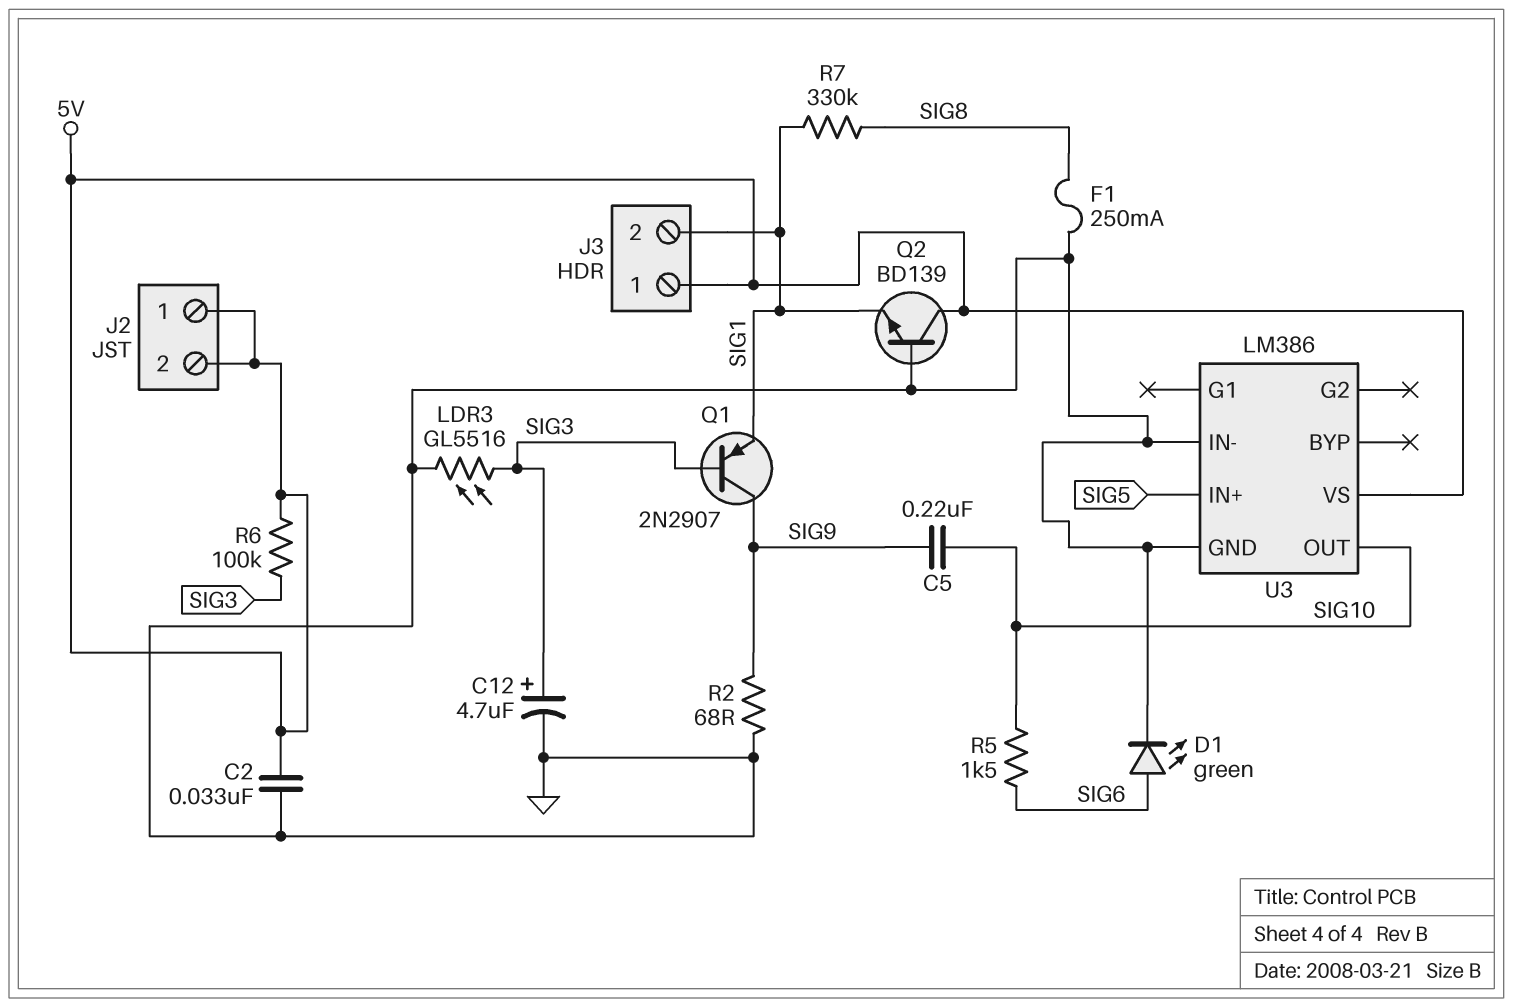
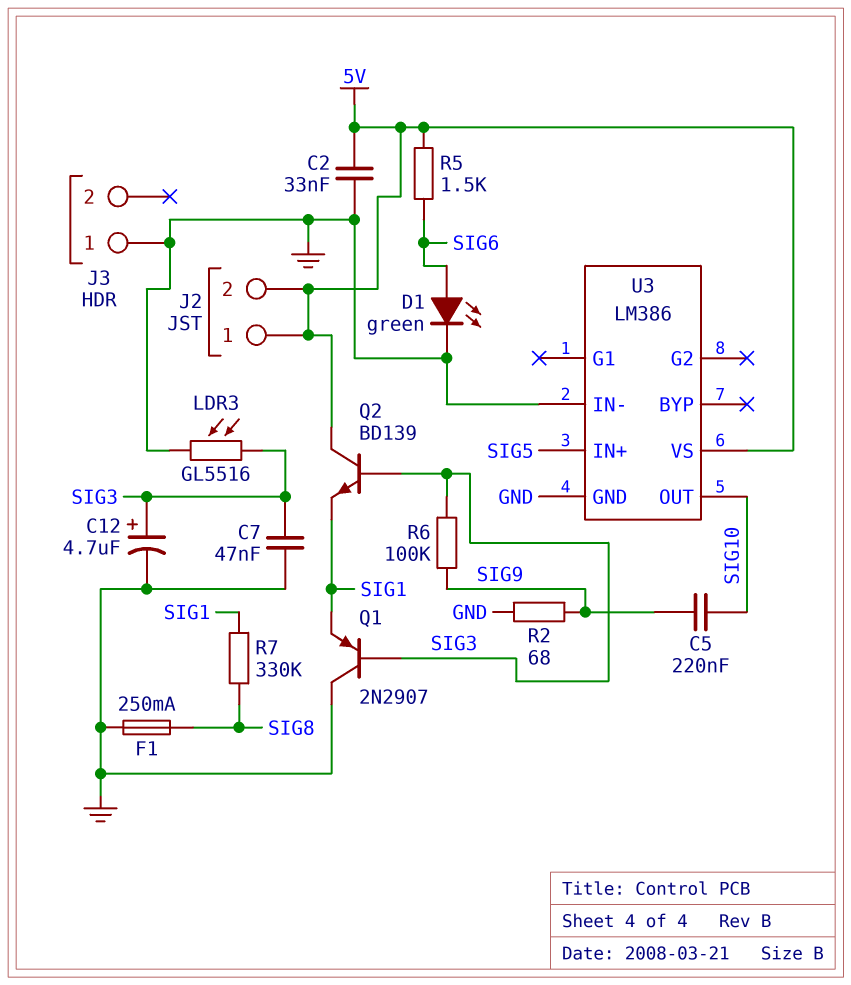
C7: none -> 47nF (GND, SIG3)
J3 pin 1: 5V -> GND
J3 pin 2: SIG1 -> none
Q1: PNP 2N2907 (B SIG3, C SIG9, E SIG1) -> PNP 2N2907 (B SIG3, C GND, E SIG1)
Q2: NPN BD139 (B GND, C 5V, E SIG1) -> NPN BD139 (B SIG3, C 5V, E SIG1)
R5: 1.5k (SIG6, SIG10) -> 1.5k (5V, SIG6)
R6: 100k (5V, SIG3) -> 100k (SIG3, SIG9)

